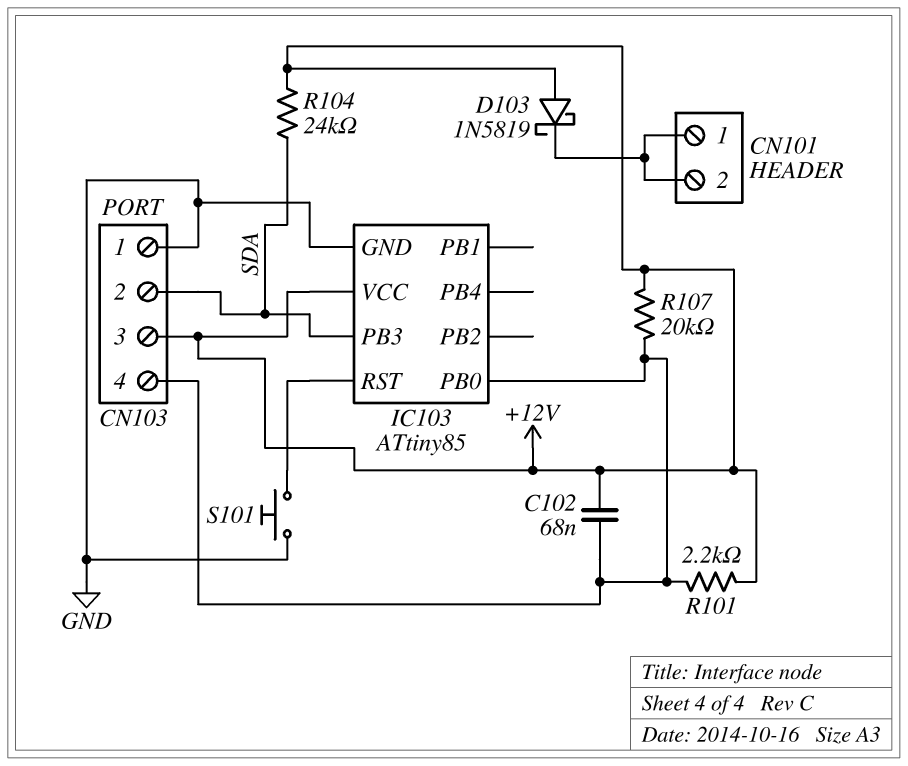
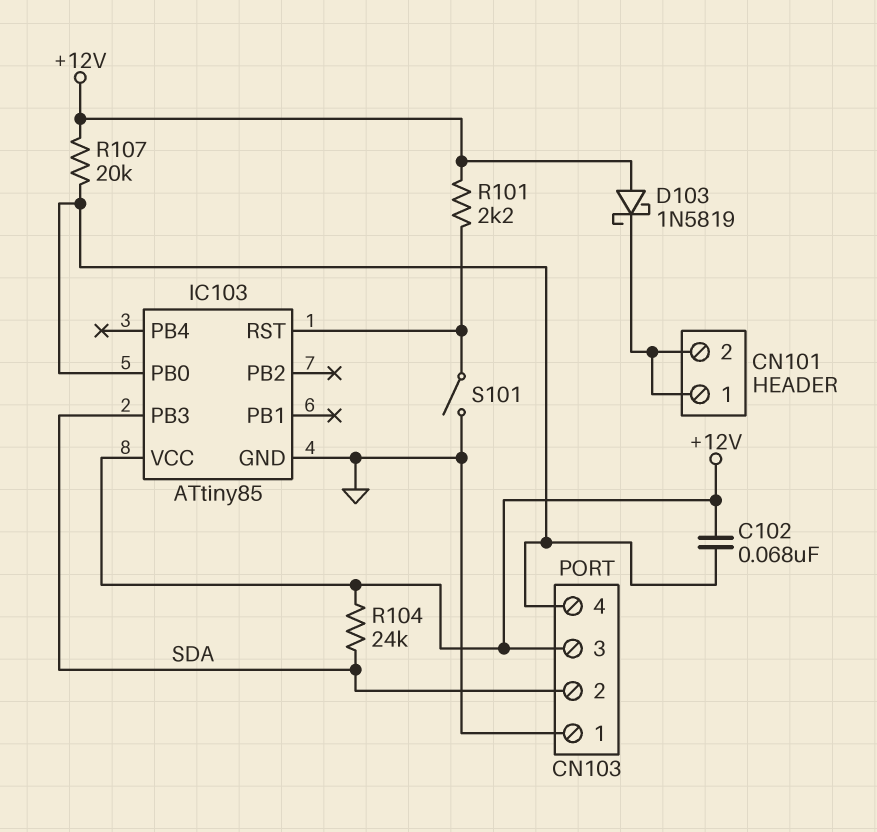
R101: 2.2k (+12V, CN103/4) -> 2.2k (+12V, IC103/RST)
S101: button (GND, IC103/RST) -> switch (GND, IC103/RST)

